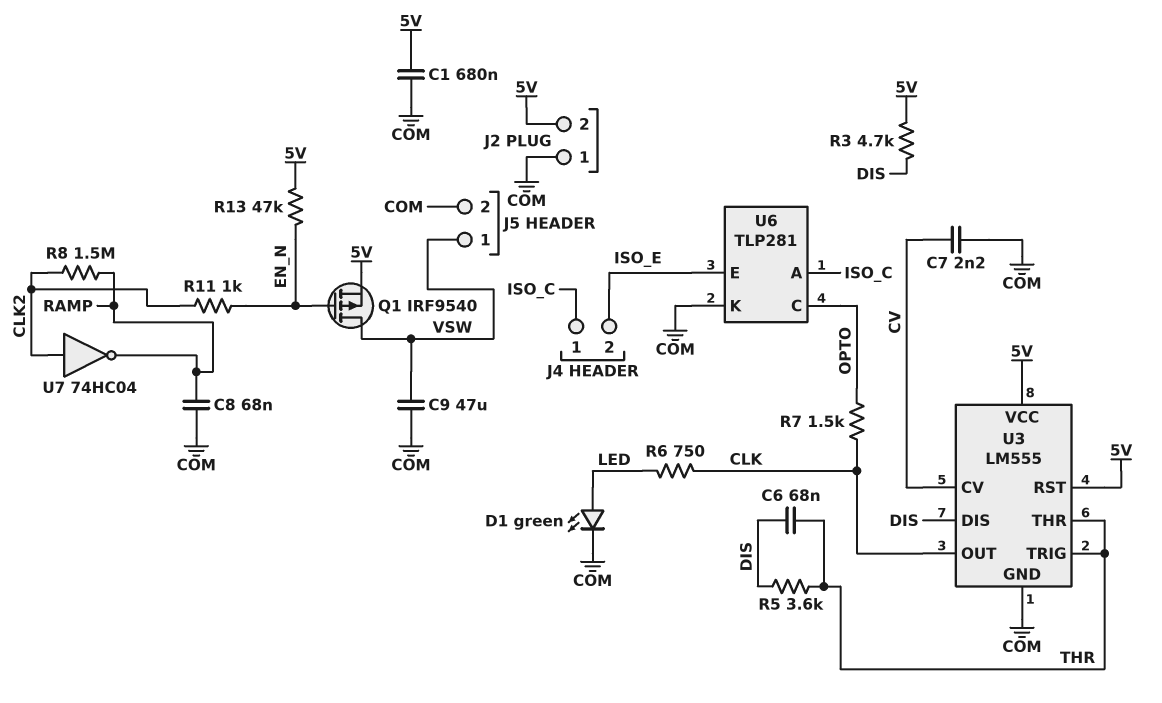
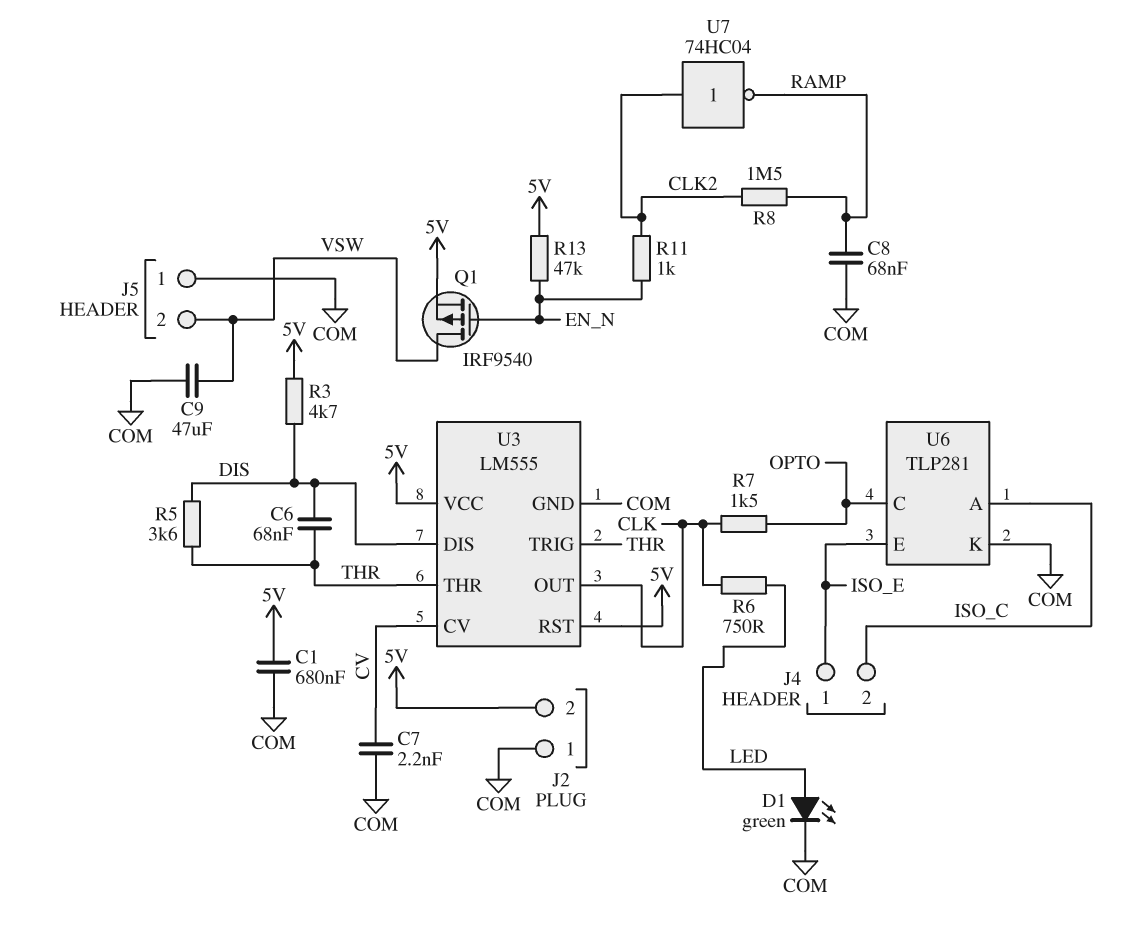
J4 pin 1: ISO_C -> ISO_E
J4 pin 2: ISO_E -> ISO_C
J5 pin 1: VSW -> COM
J5 pin 2: COM -> VSW

